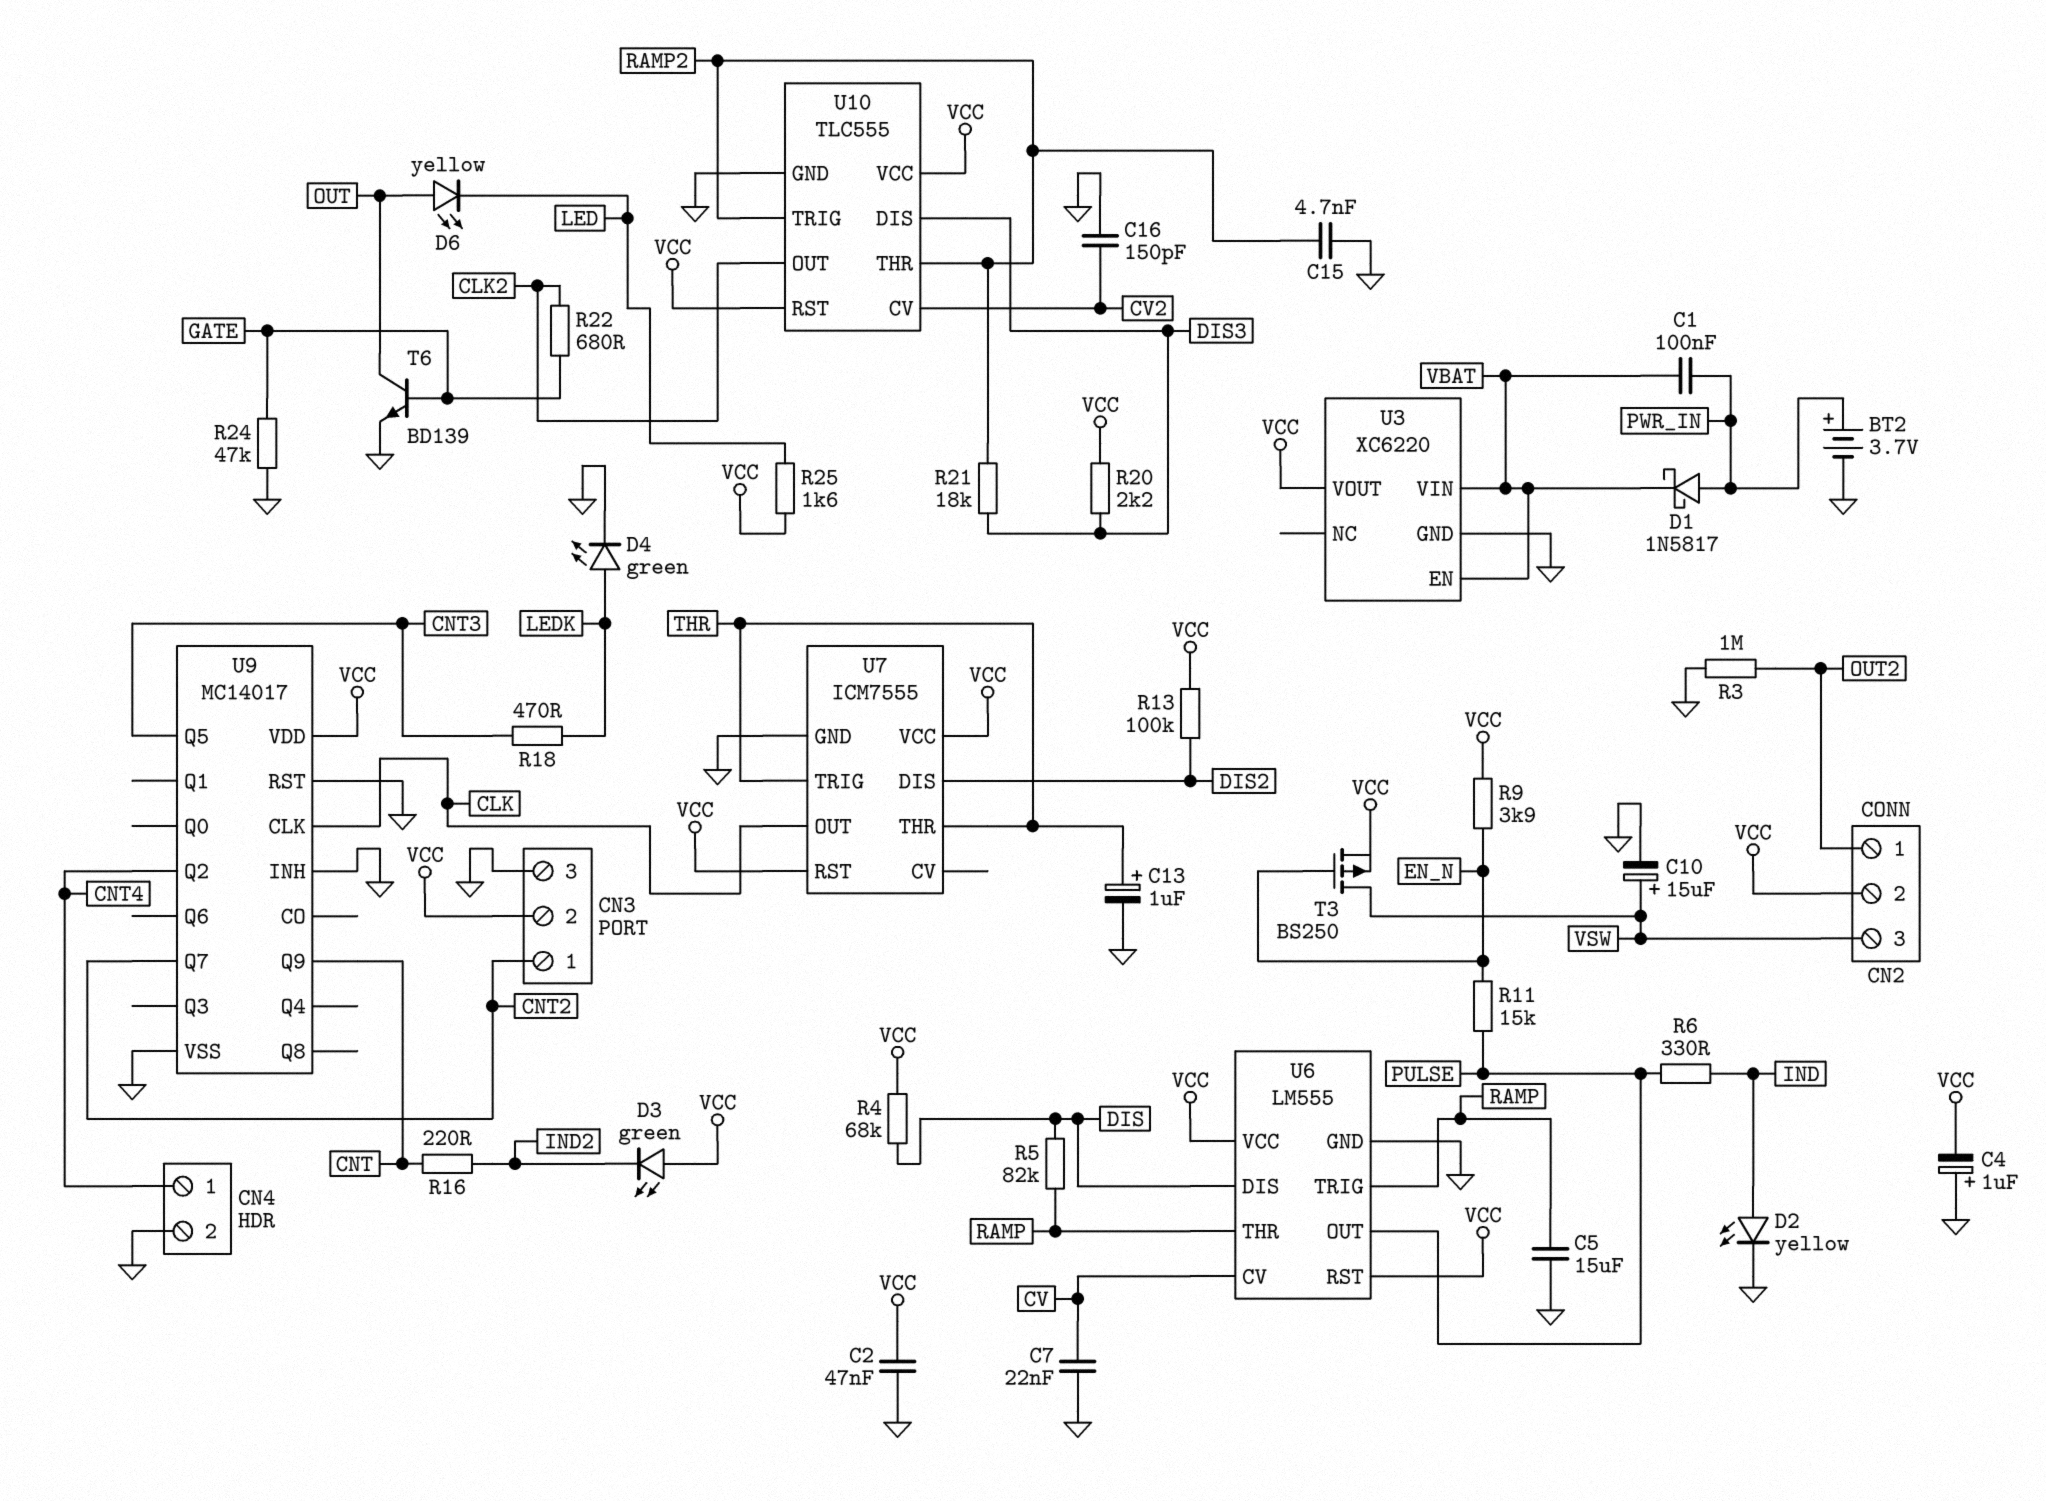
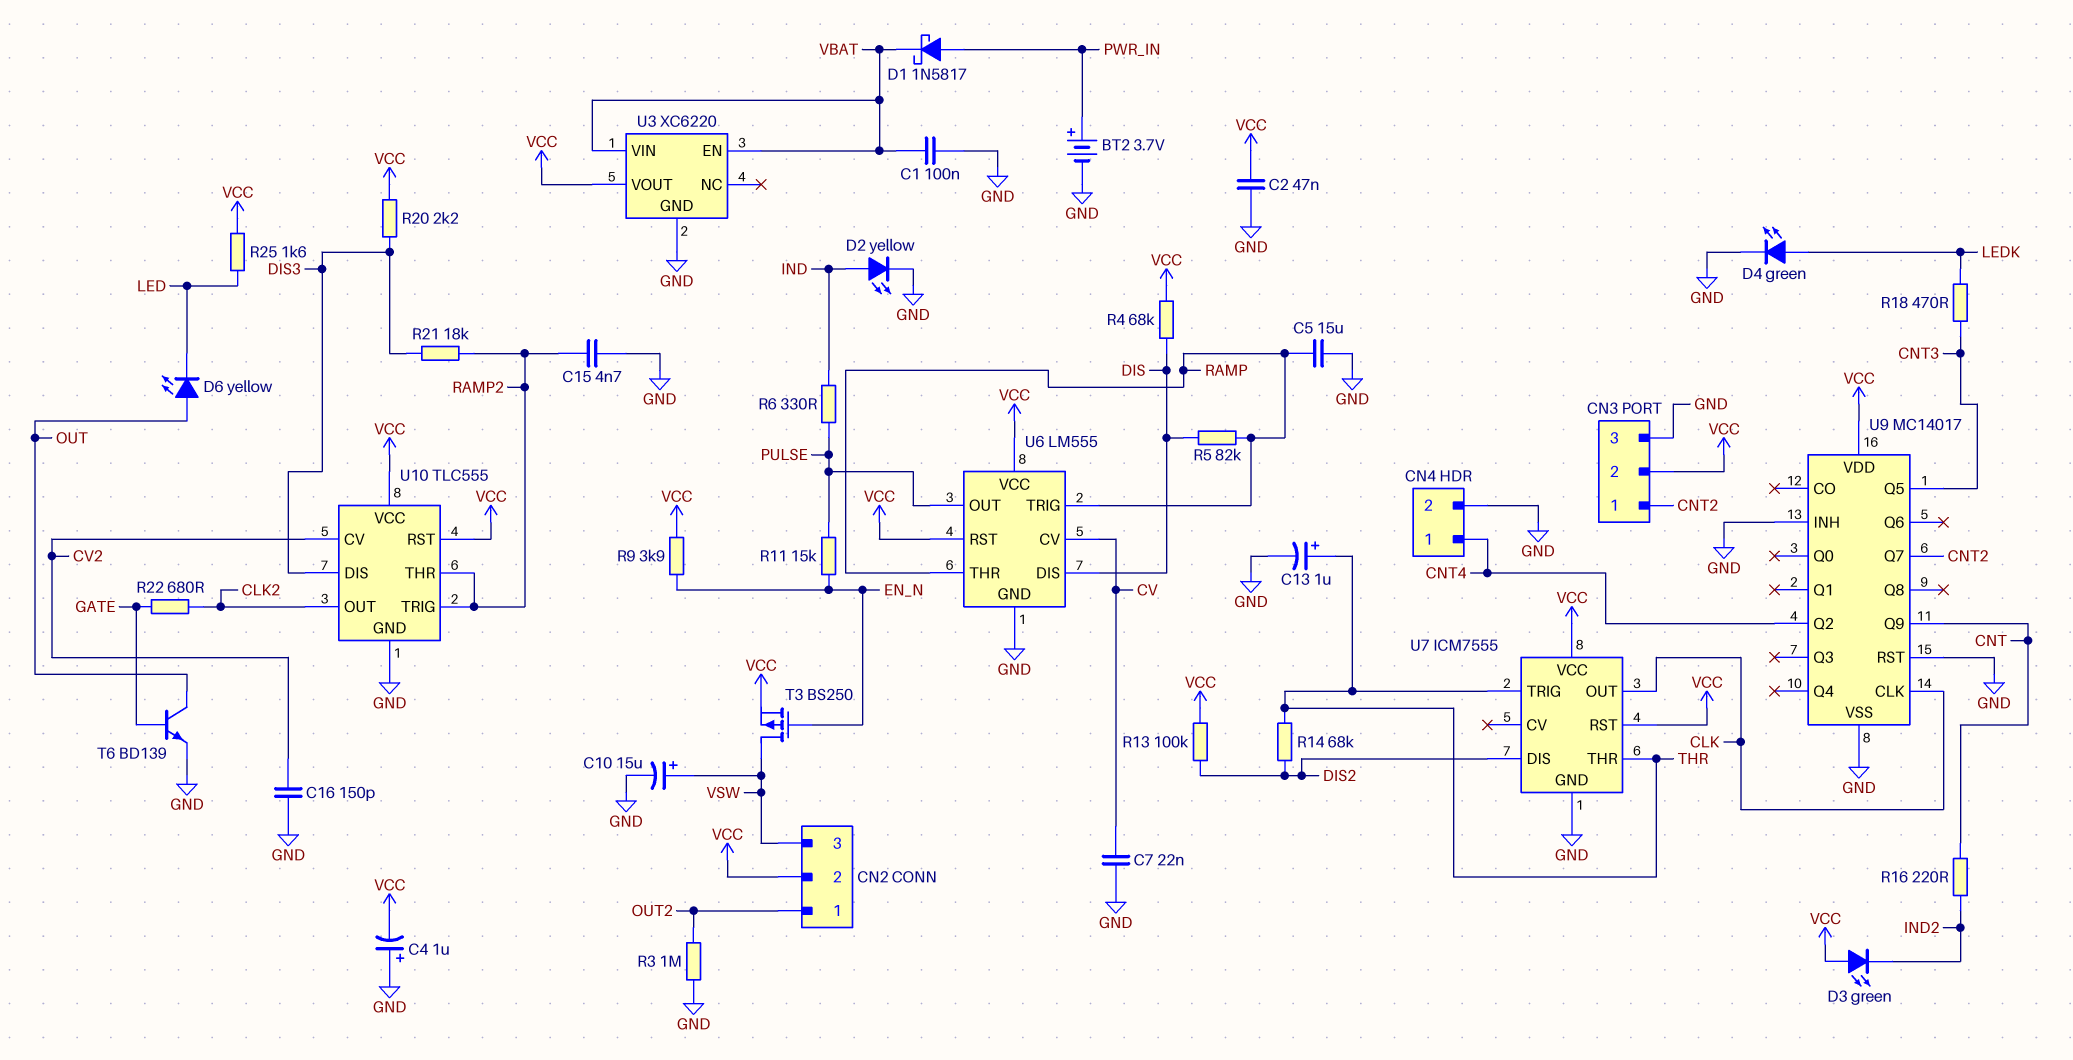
C1: 100nF (PWR_IN, VBAT) -> 100nF (GND, VBAT)
R14: none -> 68k (DIS2, THR)
R24: 47k (GATE, GND) -> none

